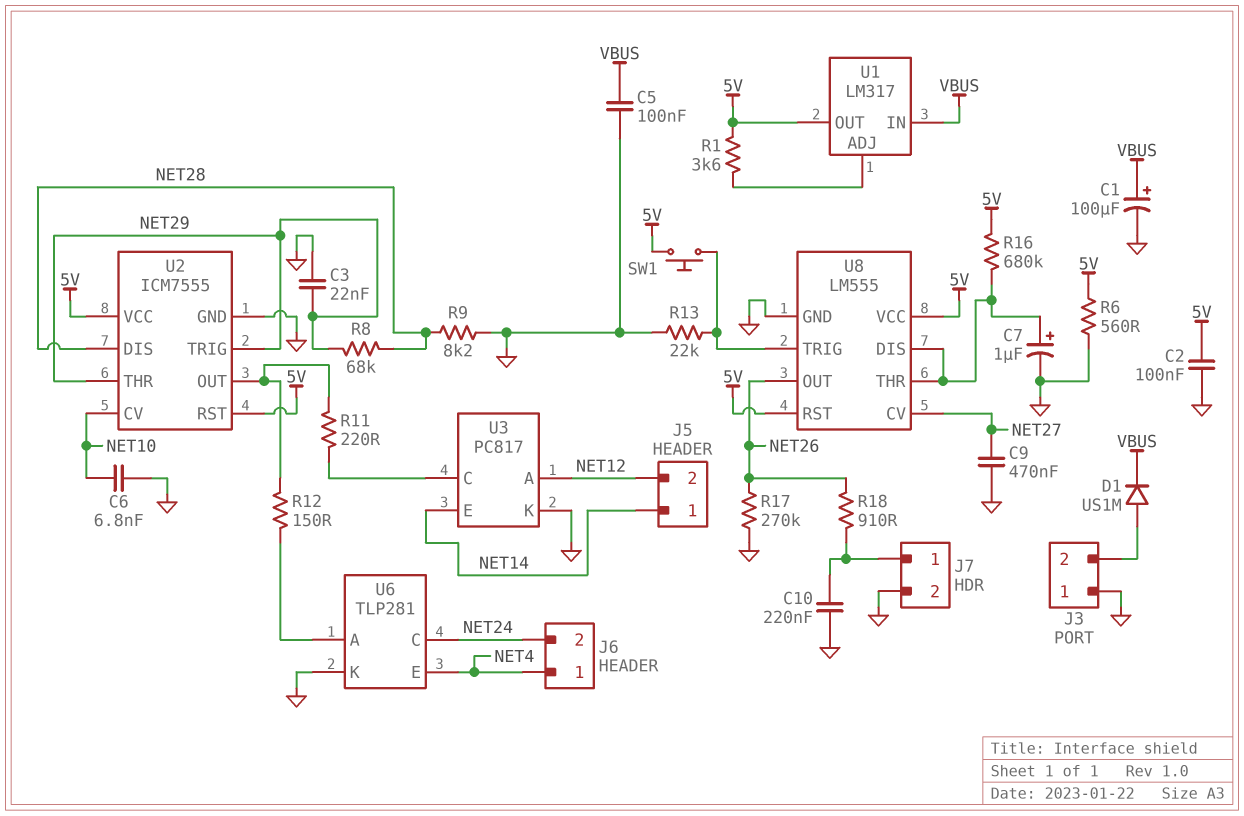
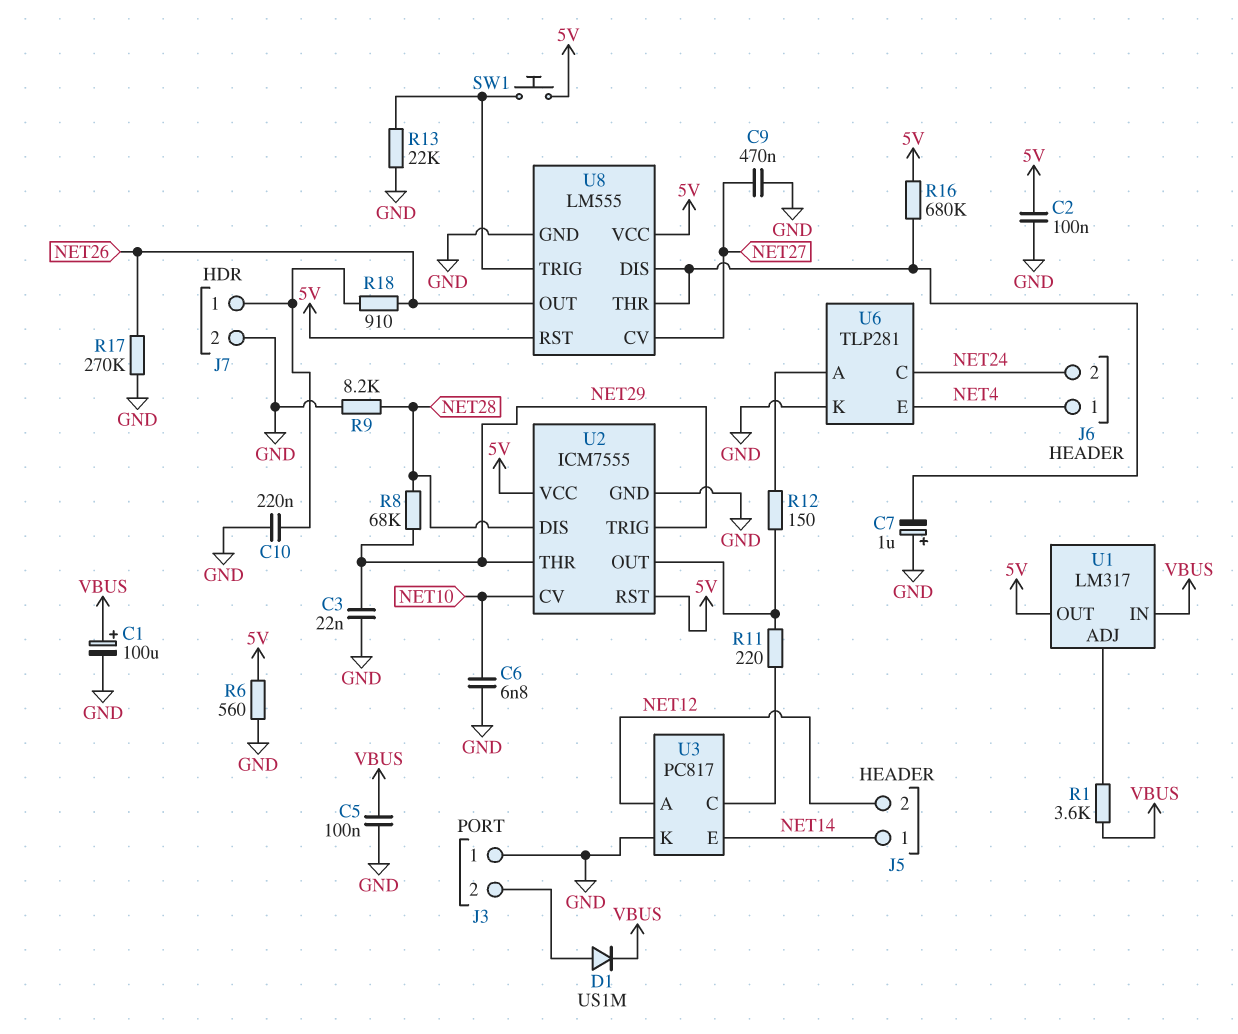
C7: 1uF (plus U8/DIS, minus GND) -> 1uF (plus GND, minus U8/DIS)
R1: 3.6k (5V, U1/ADJ) -> 3.6k (U1/ADJ, VBUS)

